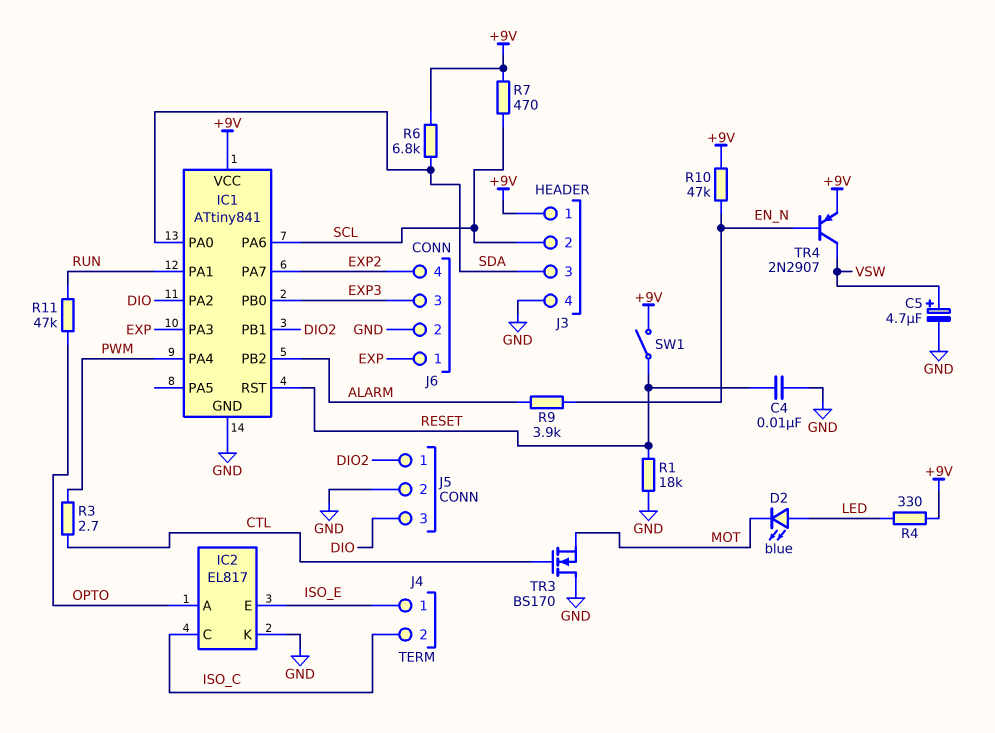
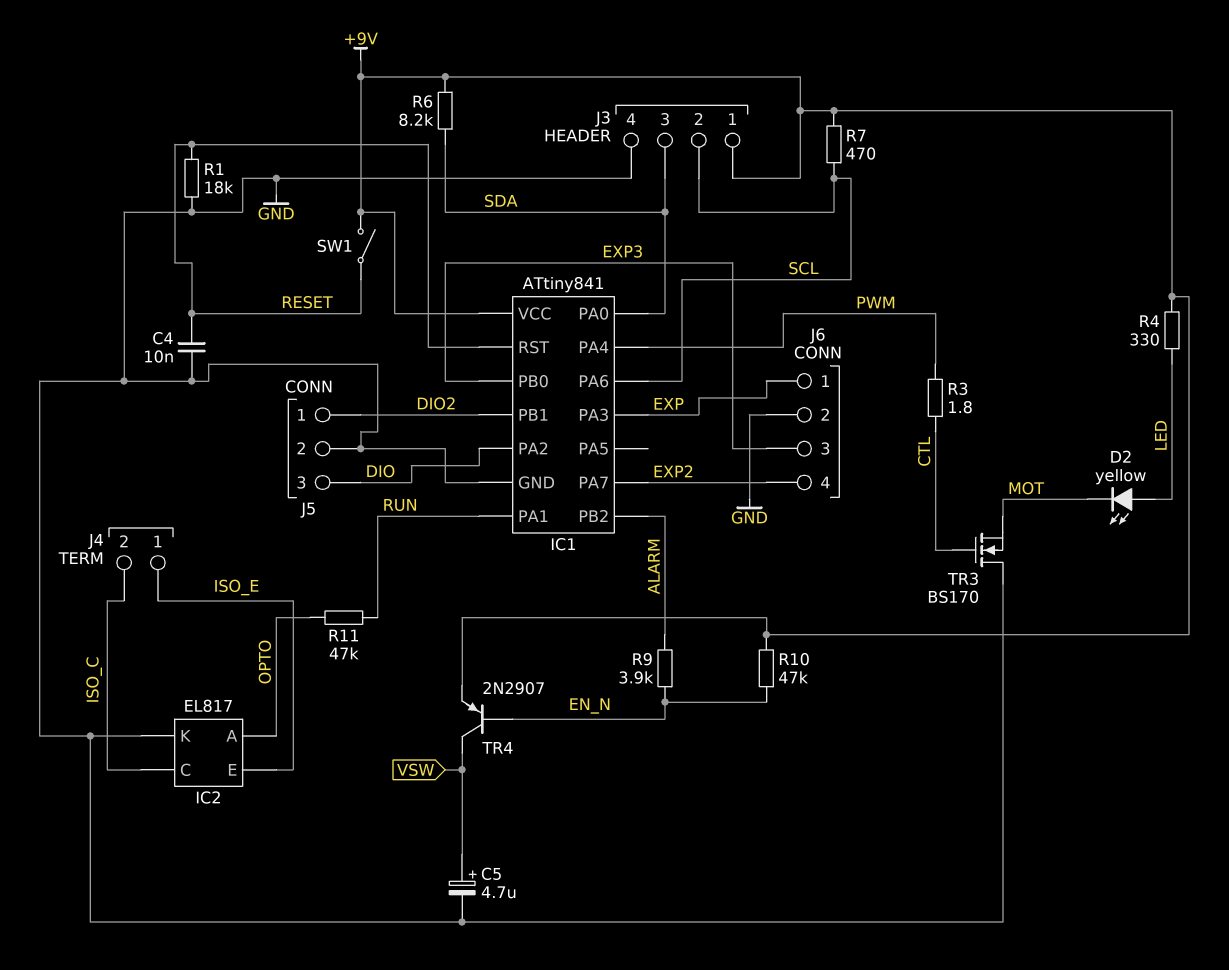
D2: LED blue (A LED, K MOT) -> LED yellow (A LED, K MOT)
R3: 2.7 (CTL, PWM) -> 1.8 (CTL, PWM)
R6: 6.8k (+9V, SDA) -> 8.2k (+9V, SDA)

